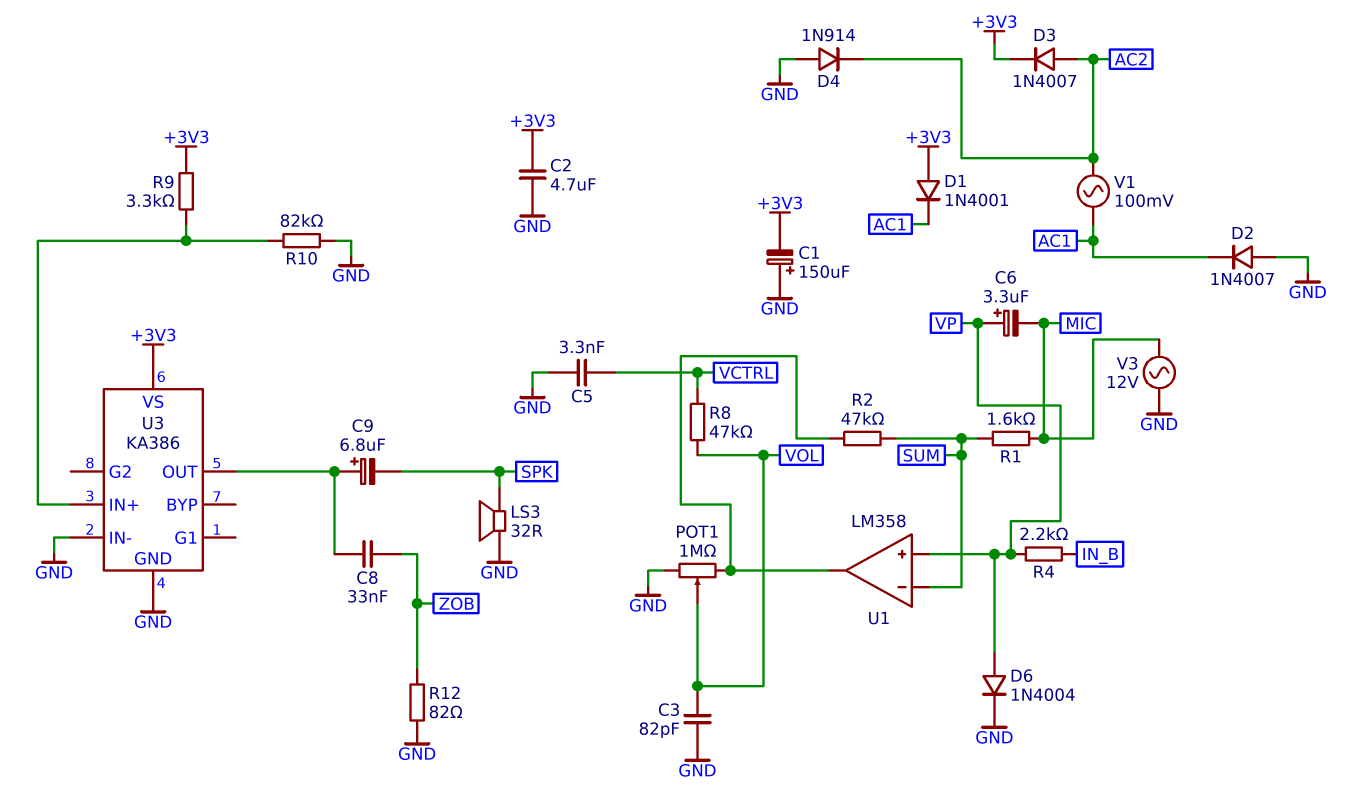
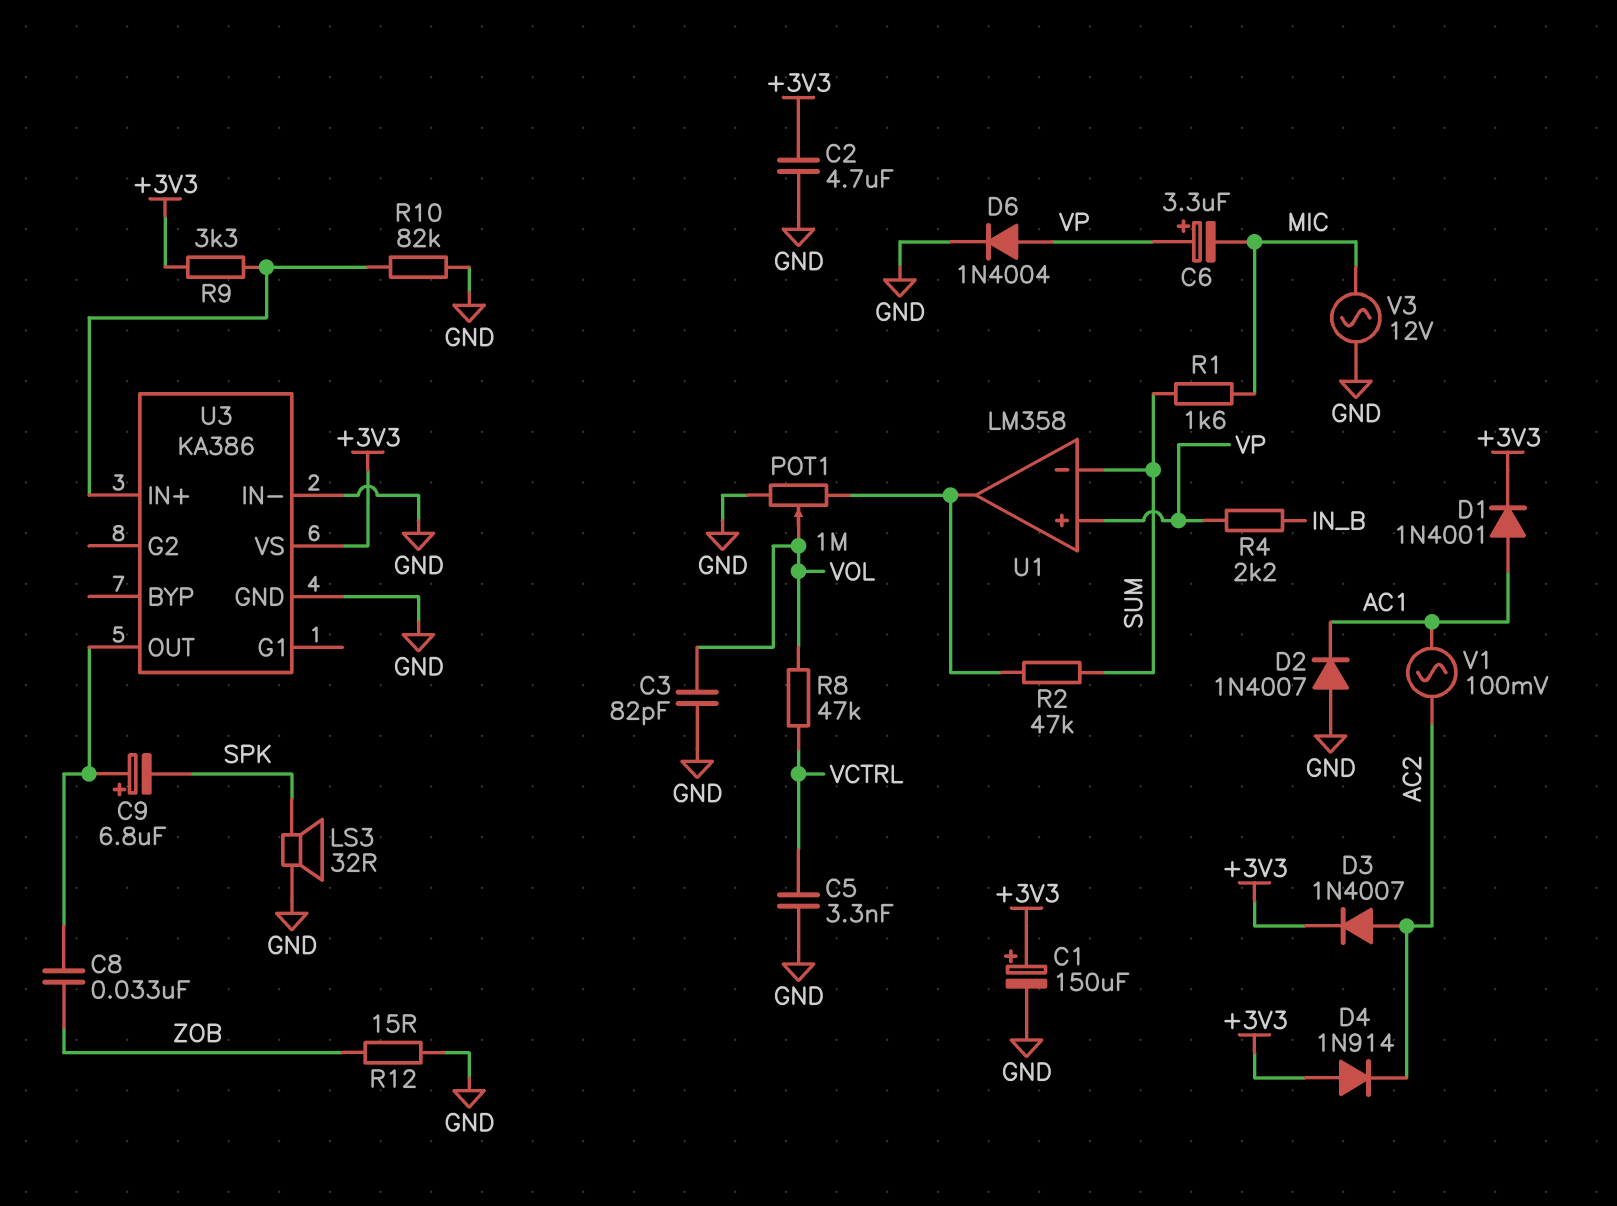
C1: 150uF (plus GND, minus +3V3) -> 150uF (plus +3V3, minus GND)
D1: diode 1N4001 (A +3V3, K AC1) -> diode 1N4001 (A AC1, K +3V3)
D4: diode 1N914 (A GND, K AC2) -> diode 1N914 (A +3V3, K AC2)
R12: 82 (GND, ZOB) -> 15 (GND, ZOB)

